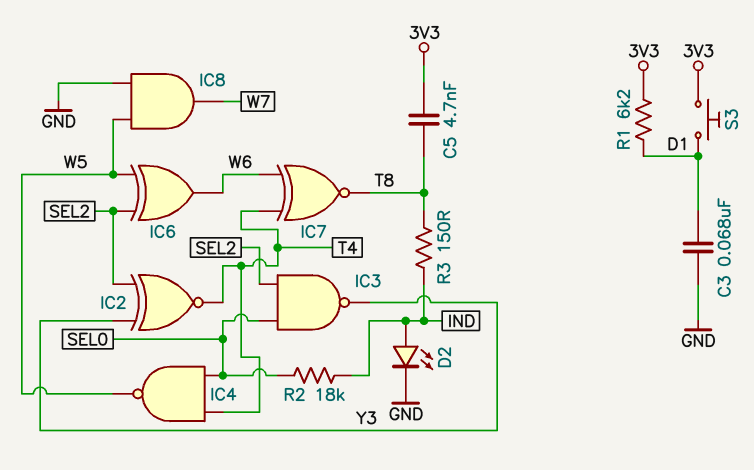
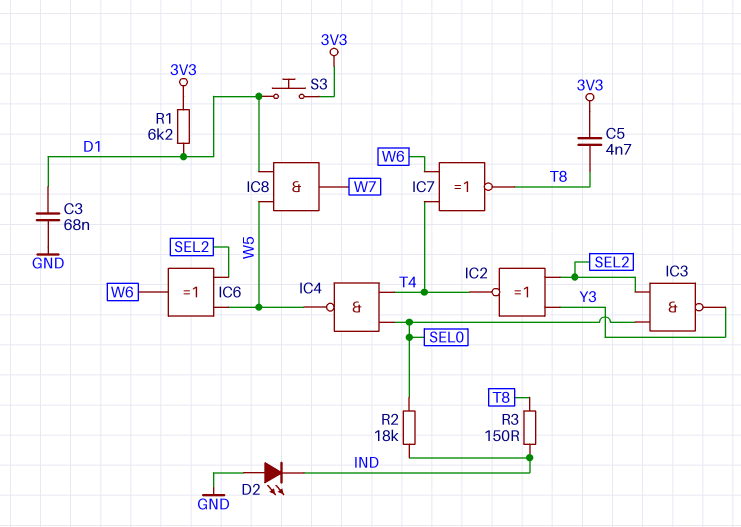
D2: LED (A IND, K GND) -> LED (A GND, K IND)
IC8: AND (in GND, in W5, out W7) -> AND (in D1, in W5, out W7)

